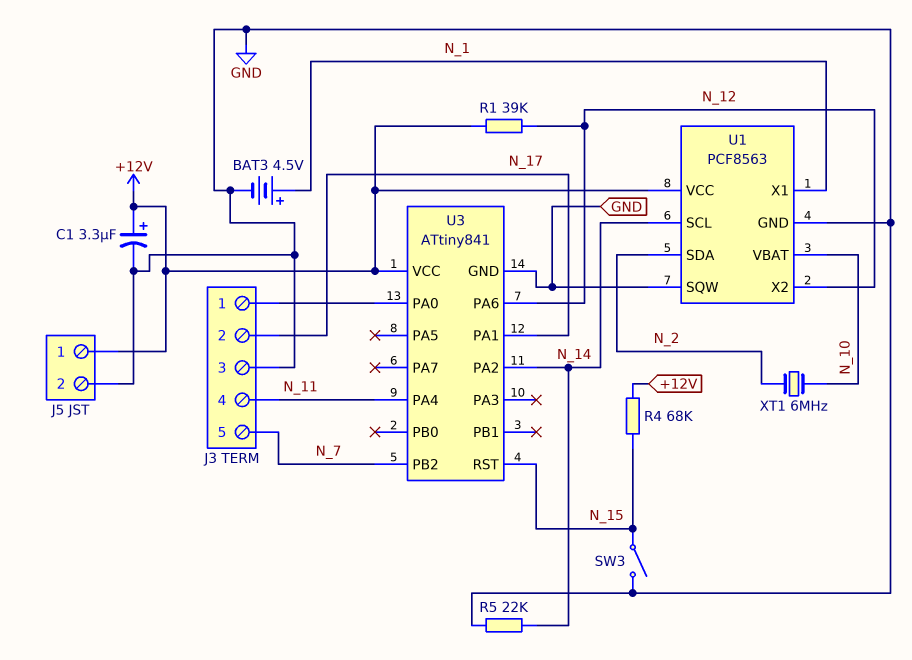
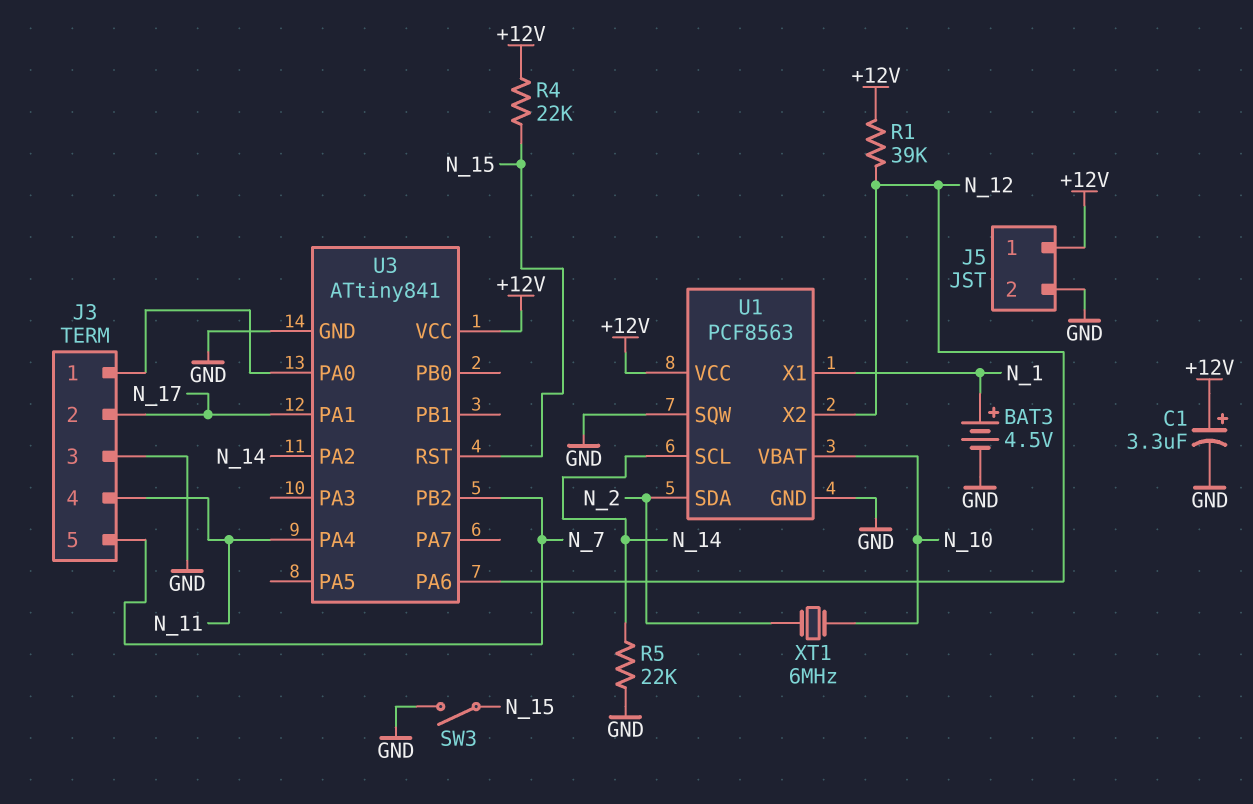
R4: 68k (+12V, N_15) -> 22k (+12V, N_15)

